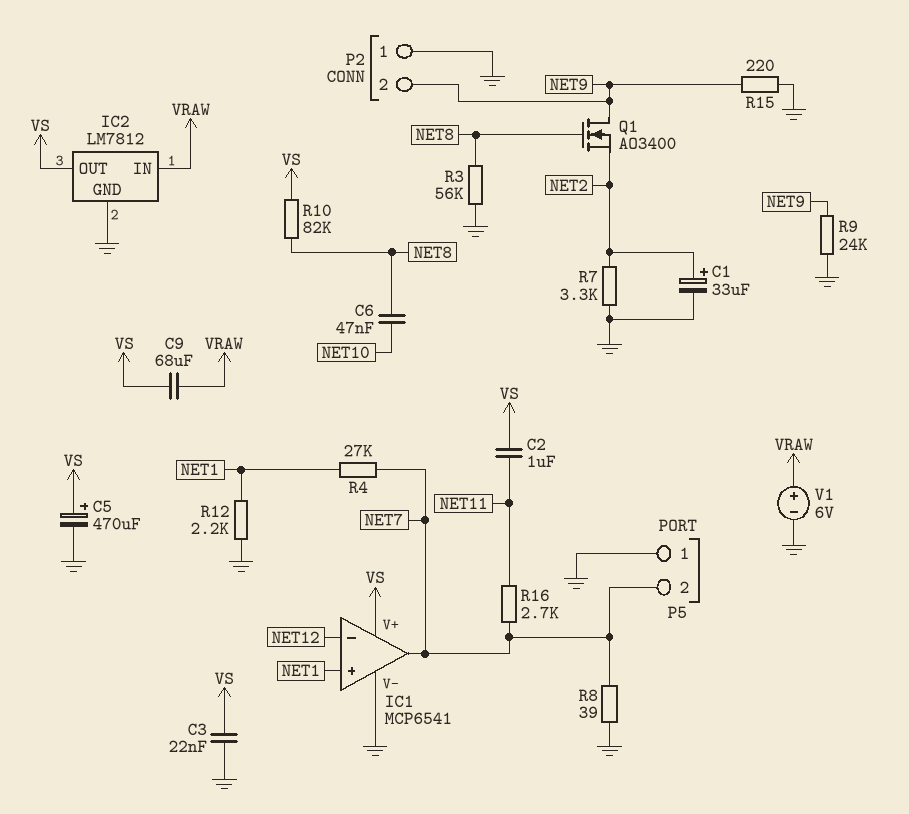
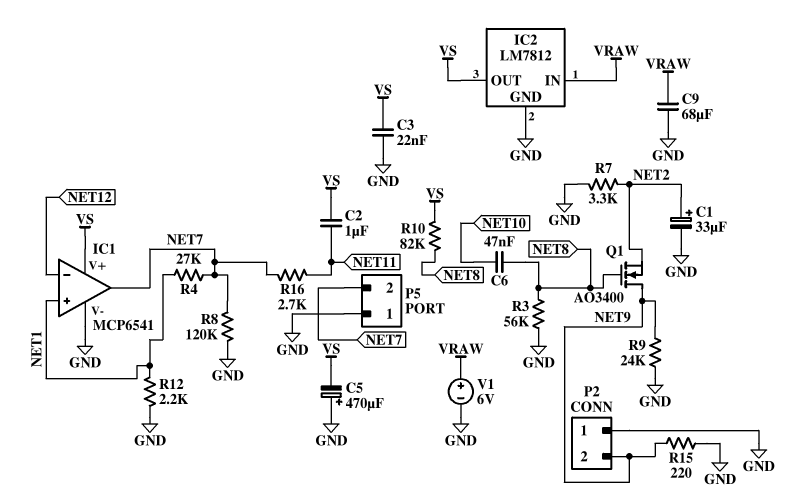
C5: 470uF (plus VS, minus GND) -> 470uF (plus GND, minus VS)
C9: 68uF (VRAW, VS) -> 68uF (GND, VRAW)
R8: 39 (GND, NET7) -> 120k (GND, NET7)

